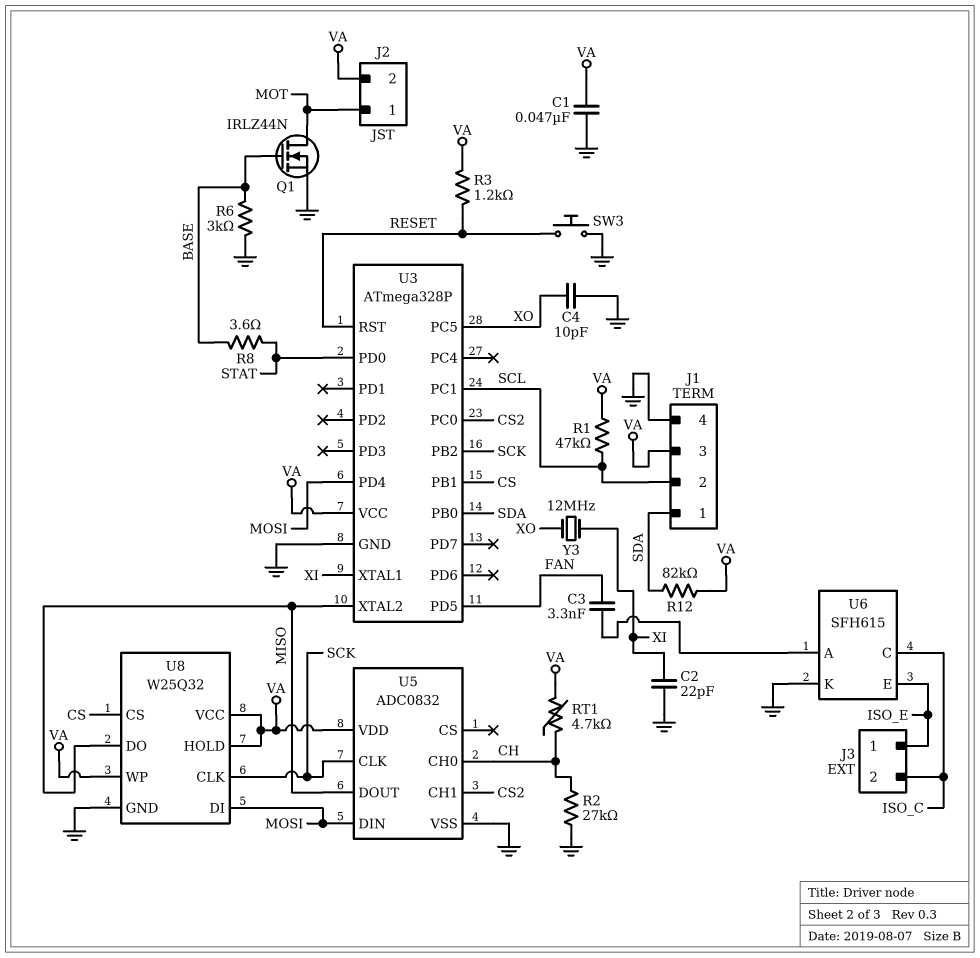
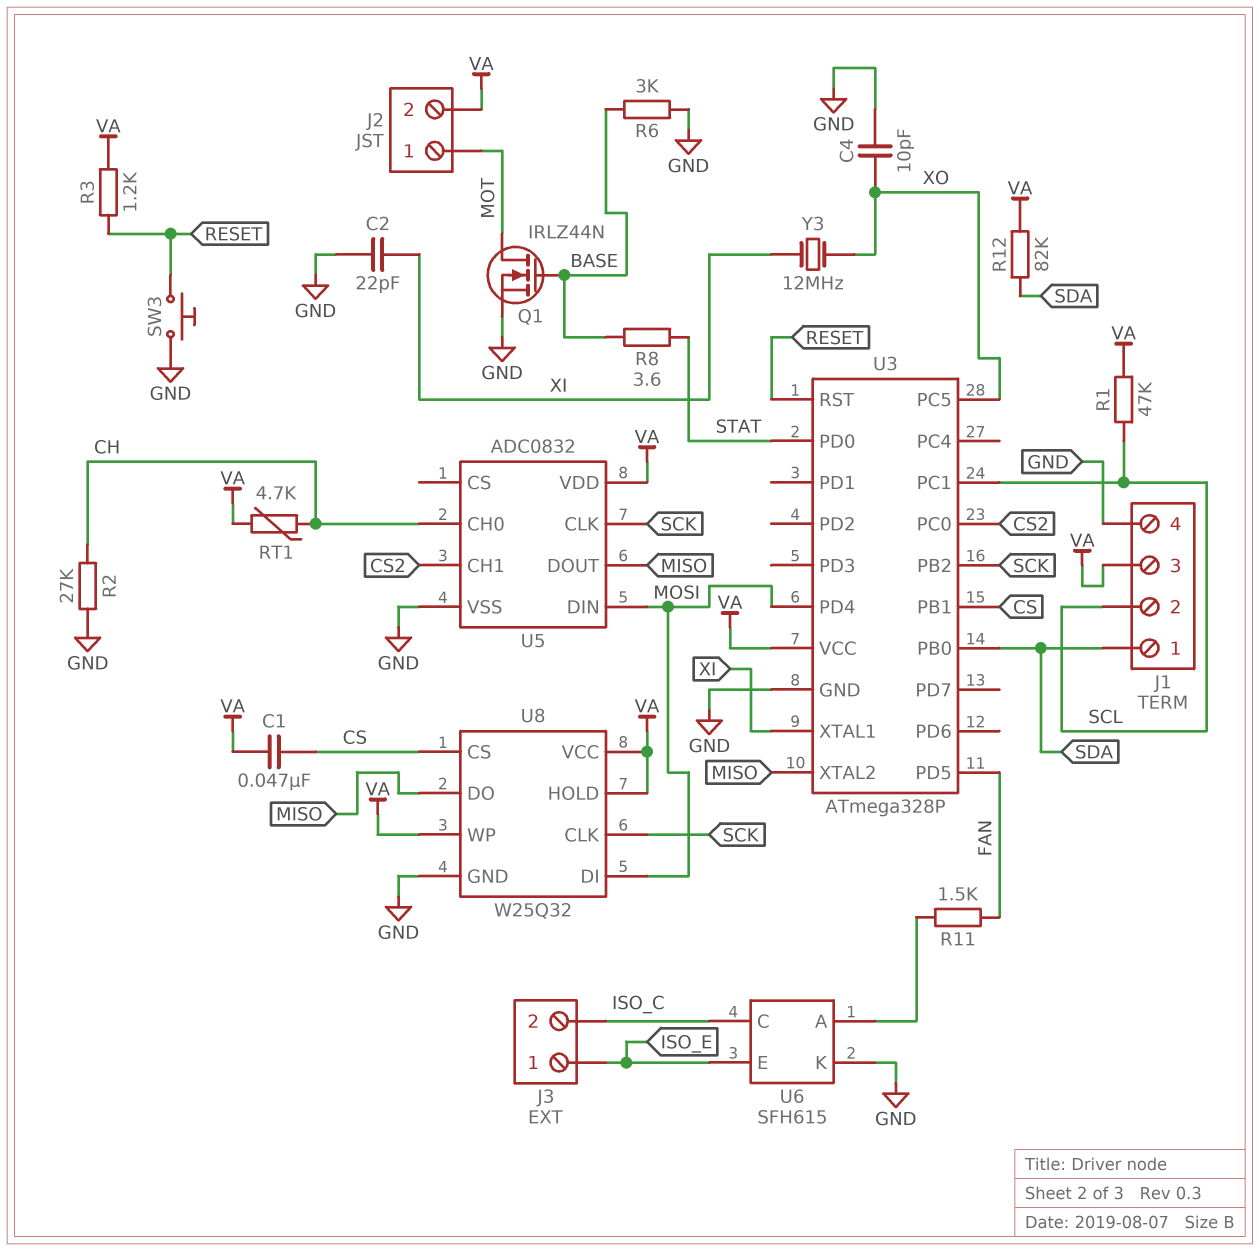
C1: 47nF (GND, VA) -> 47nF (CS, VA)
C3: 3.3nF (FAN, U6/A) -> none
R11: none -> 1.5k (FAN, U6/A)

